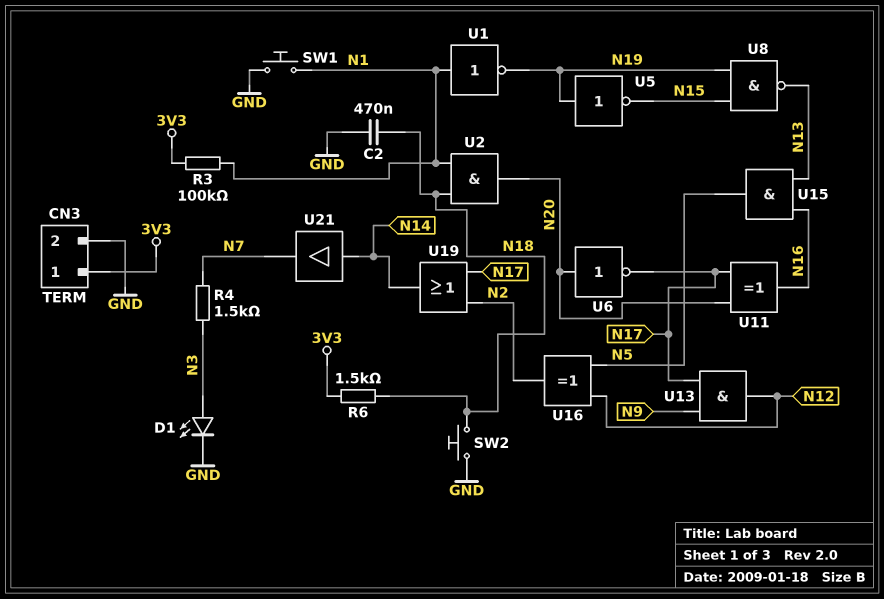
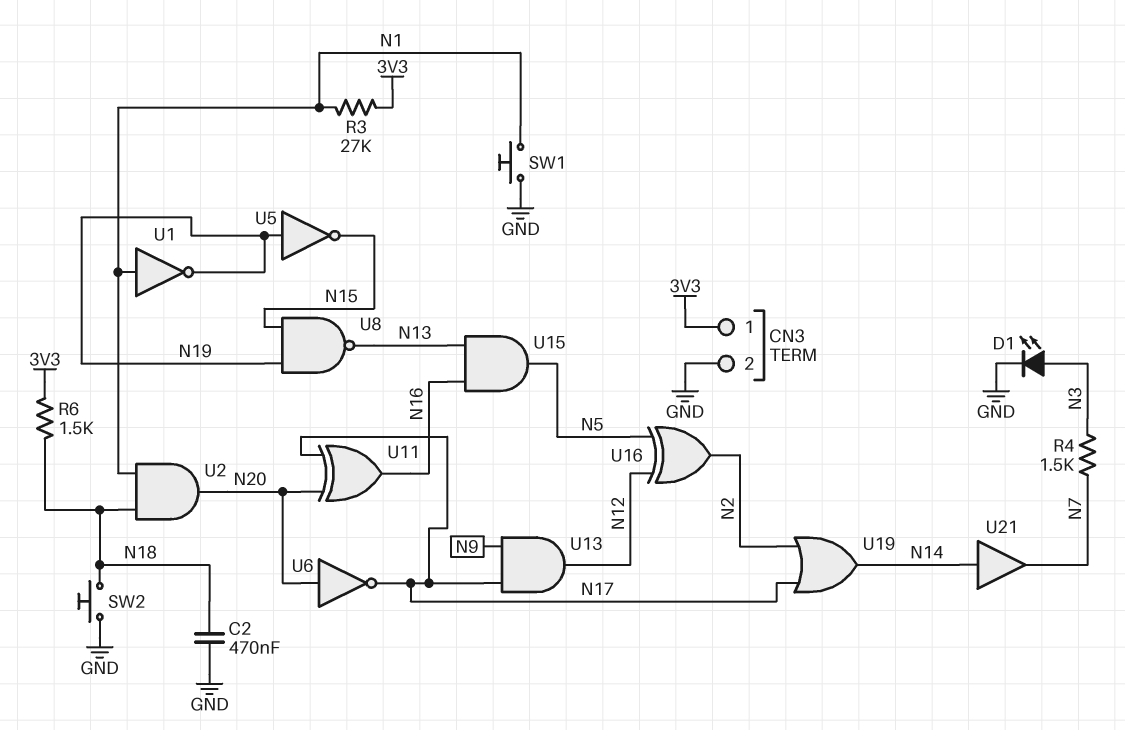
R3: 100k (3V3, N1) -> 27k (3V3, N1)

